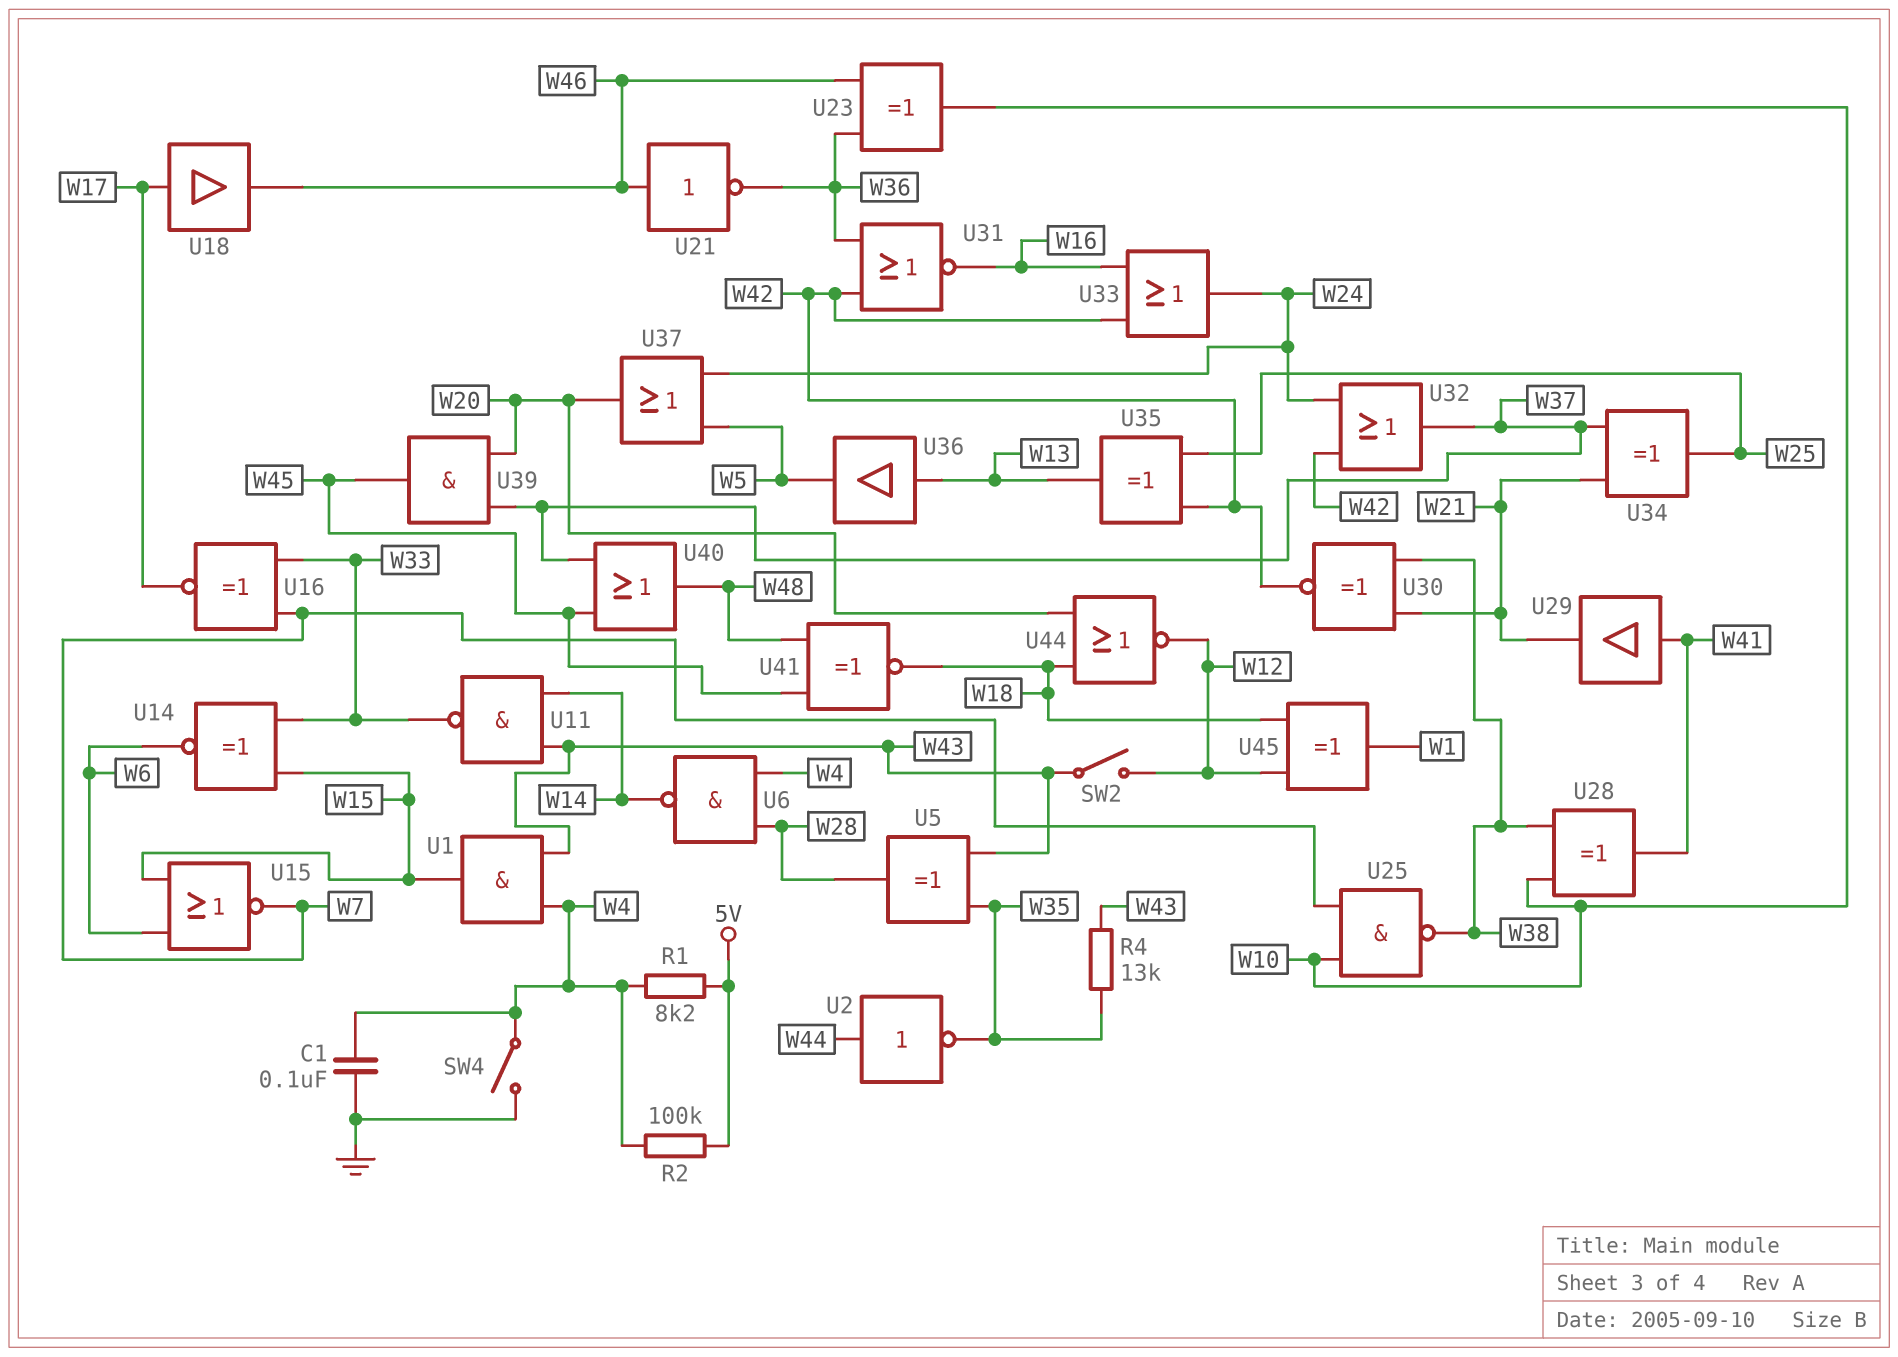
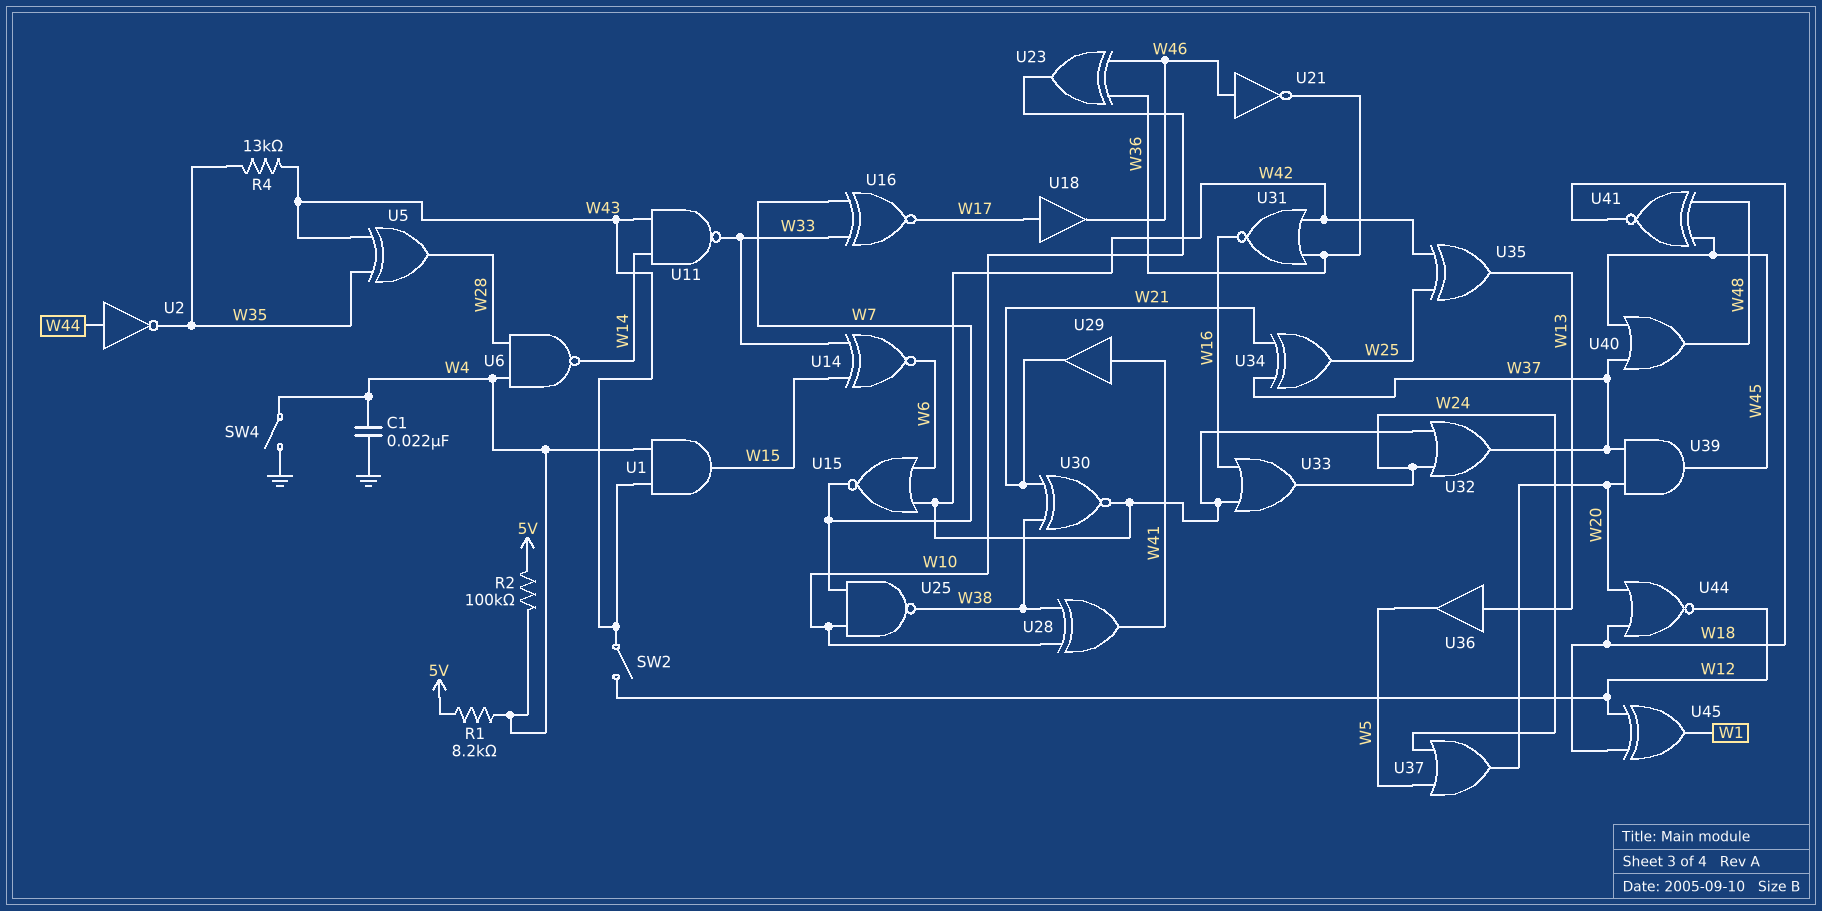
C1: 100nF (GND, W4) -> 22nF (GND, W4)
U15: NOR (in W6, in W15, out W7) -> NOR (in W6, in W42, out W7)

